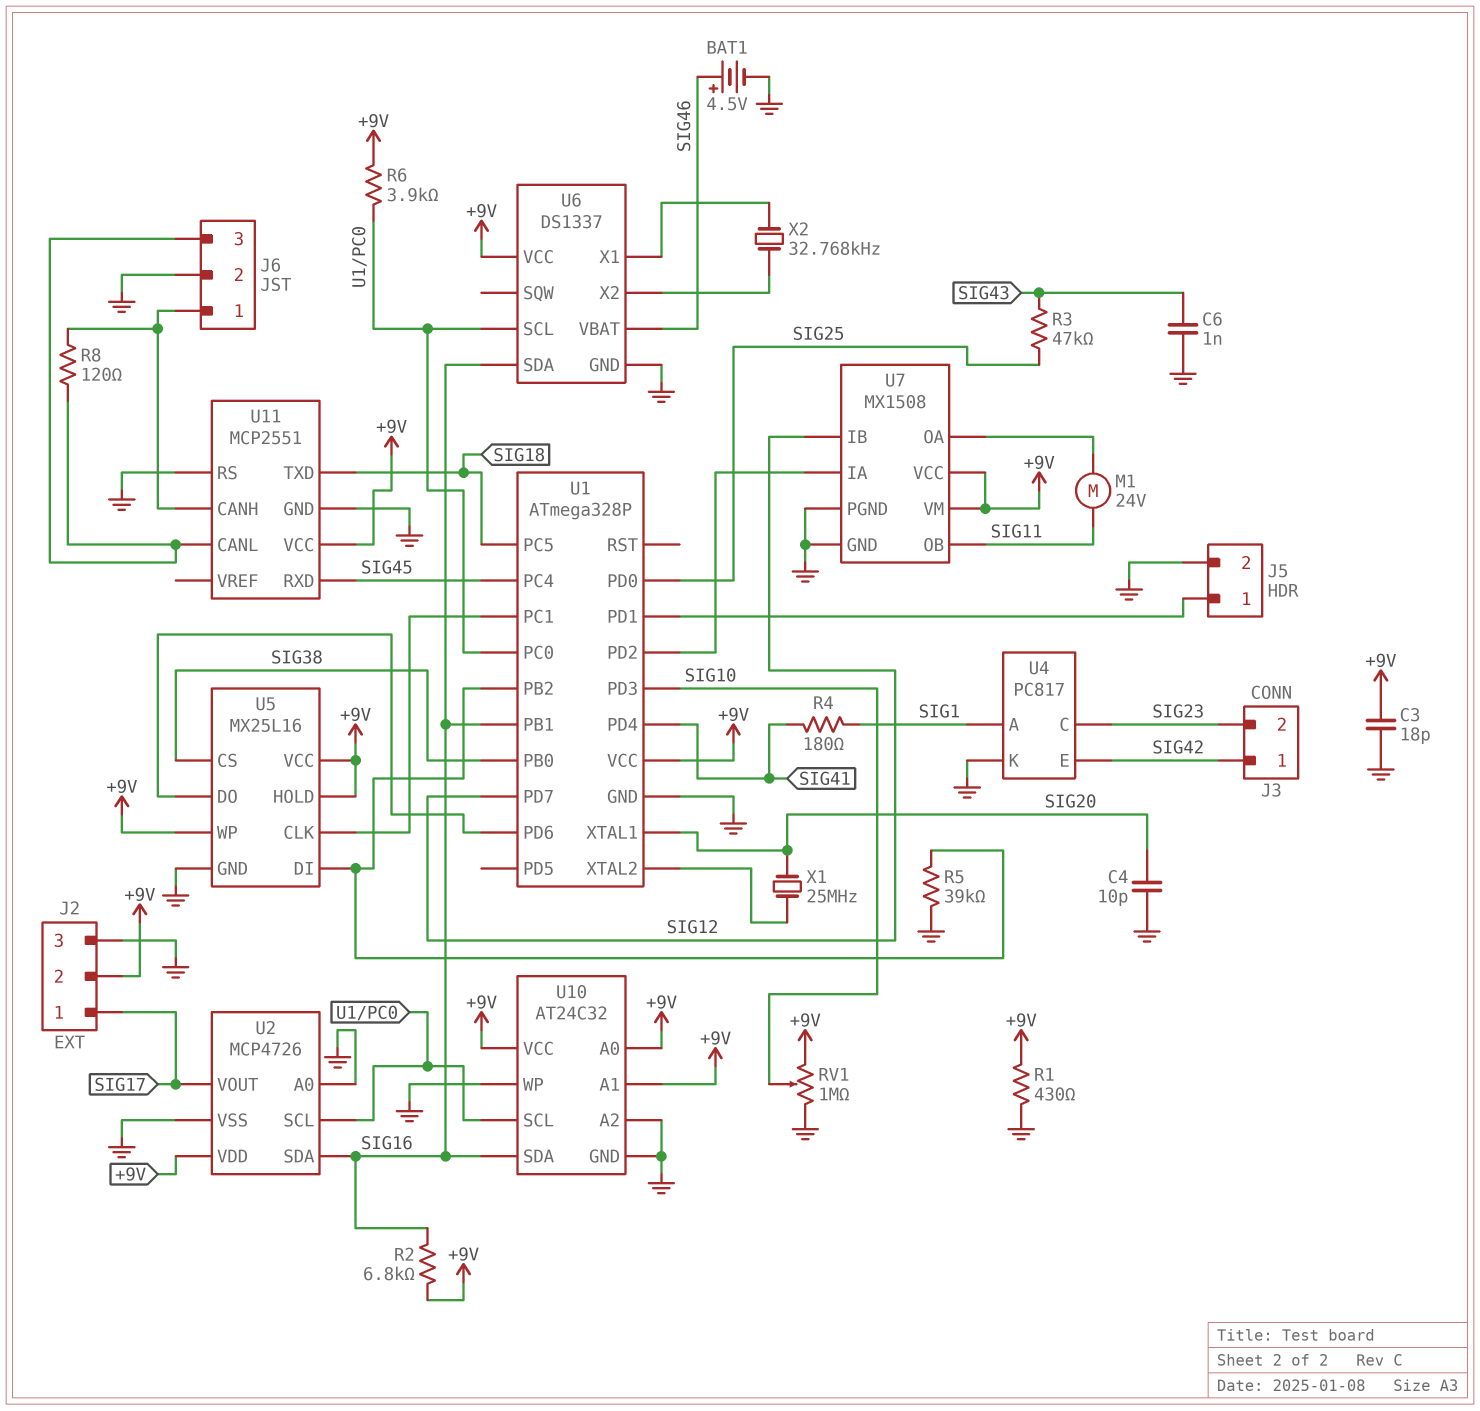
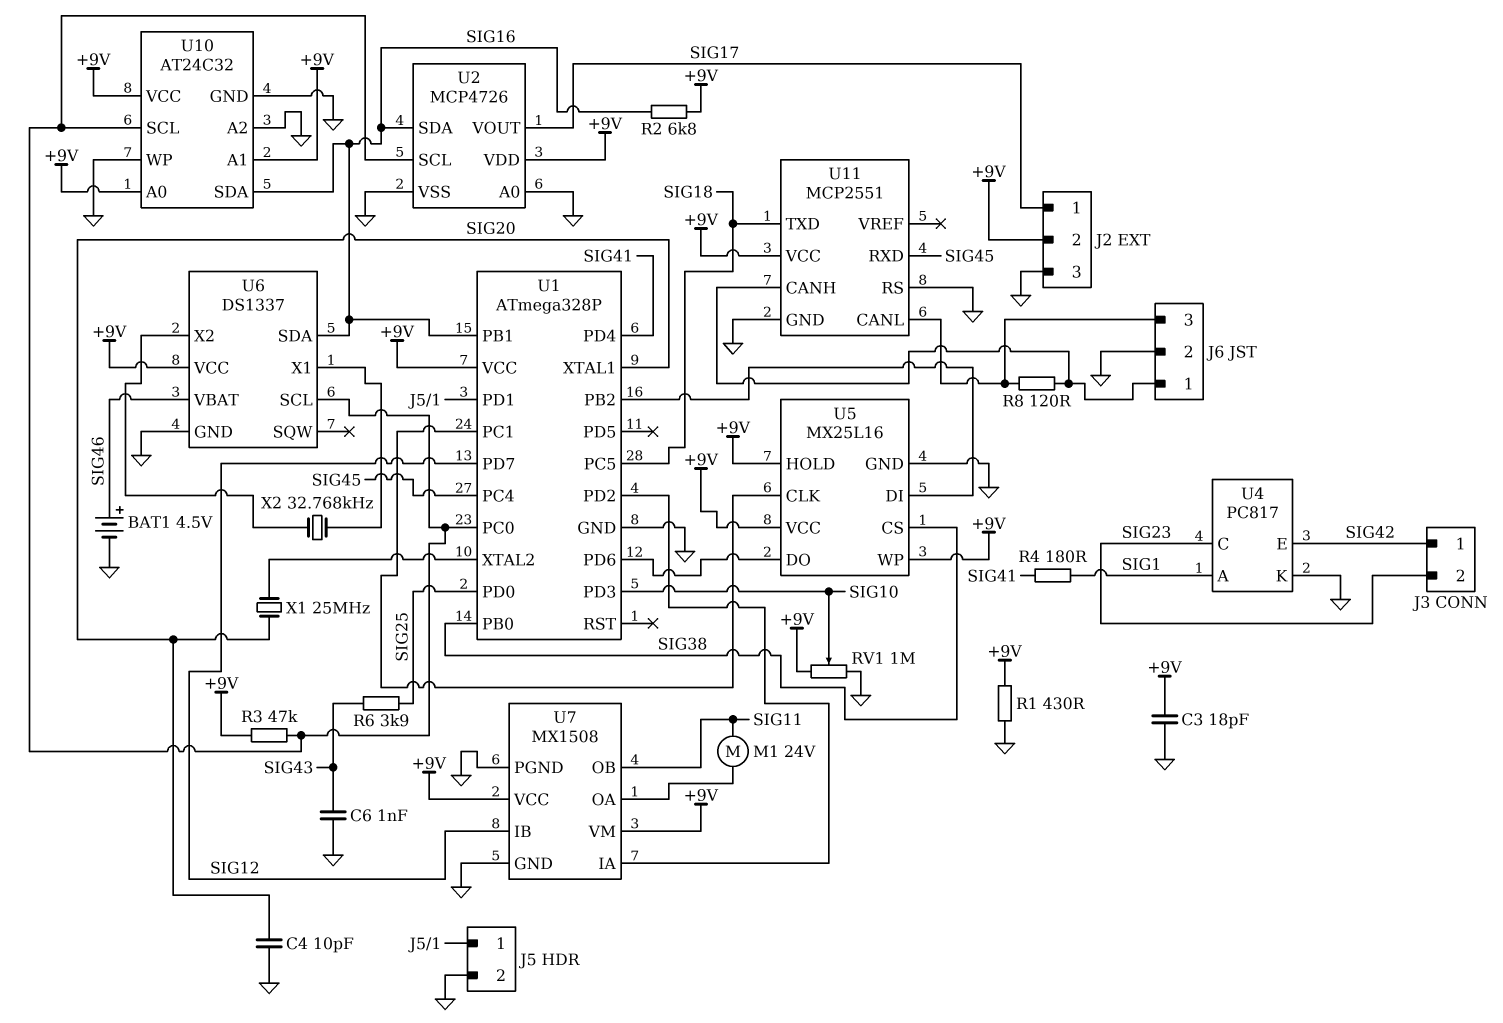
R3: 47k (SIG25, SIG43) -> 47k (+9V, U1/PC0)
R5: 39k (GND, U1/PB2) -> none
R6: 3.9k (+9V, U1/PC0) -> 3.9k (SIG25, SIG43)

